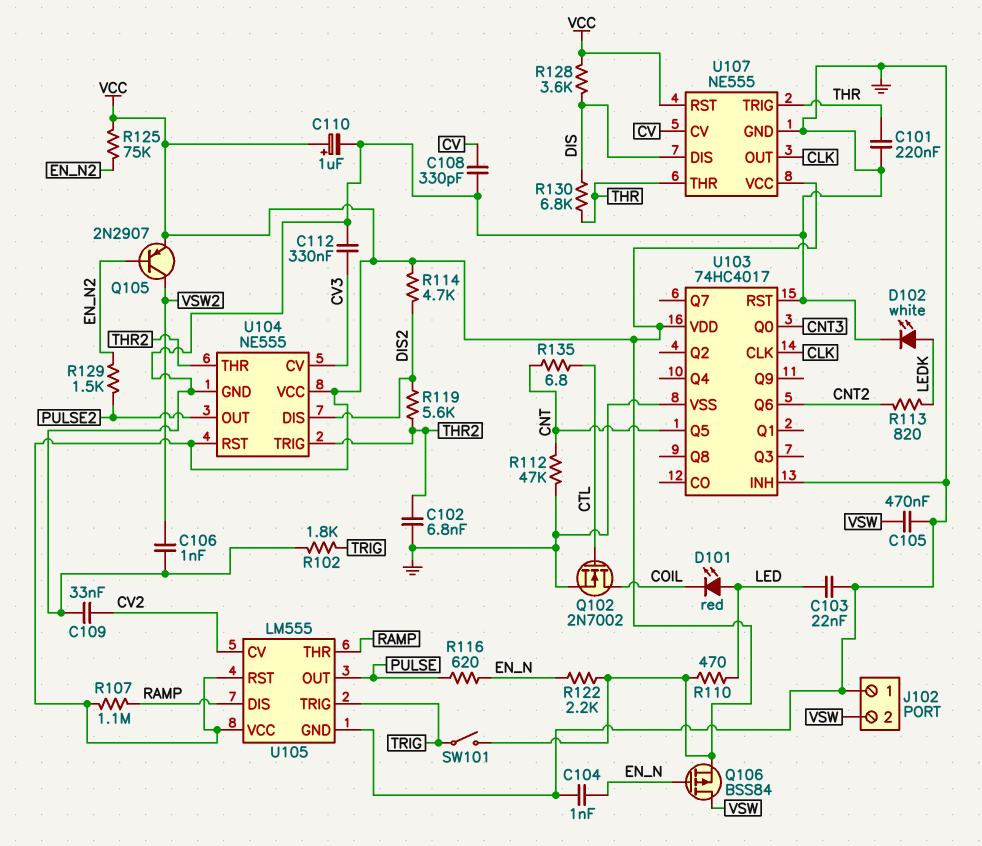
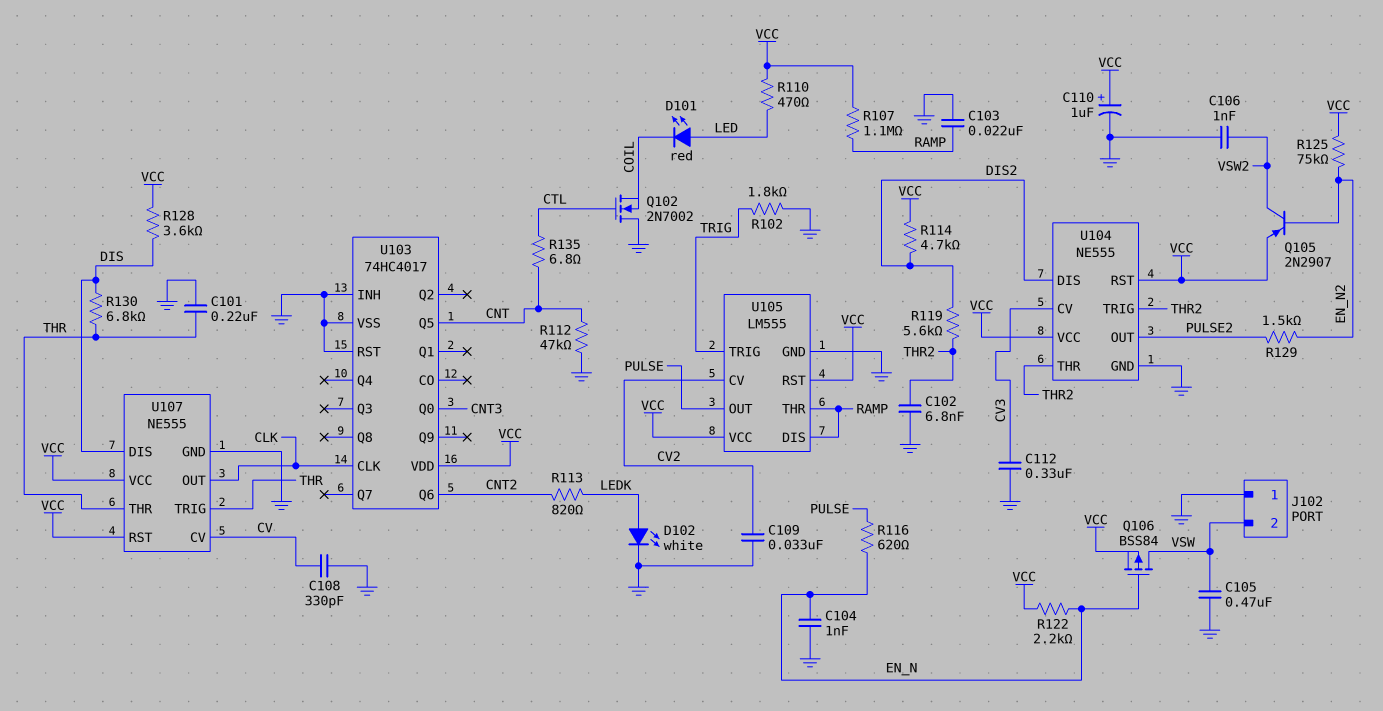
C103: 22nF (GND, LED) -> 22nF (GND, RAMP)
Q102: NMOS 2N7002 (G CTL, D COIL, S GND) -> NMOS 2N7002 (G CTL, D GND, S COIL)
SW101: switch (TRIG, VCC) -> none

